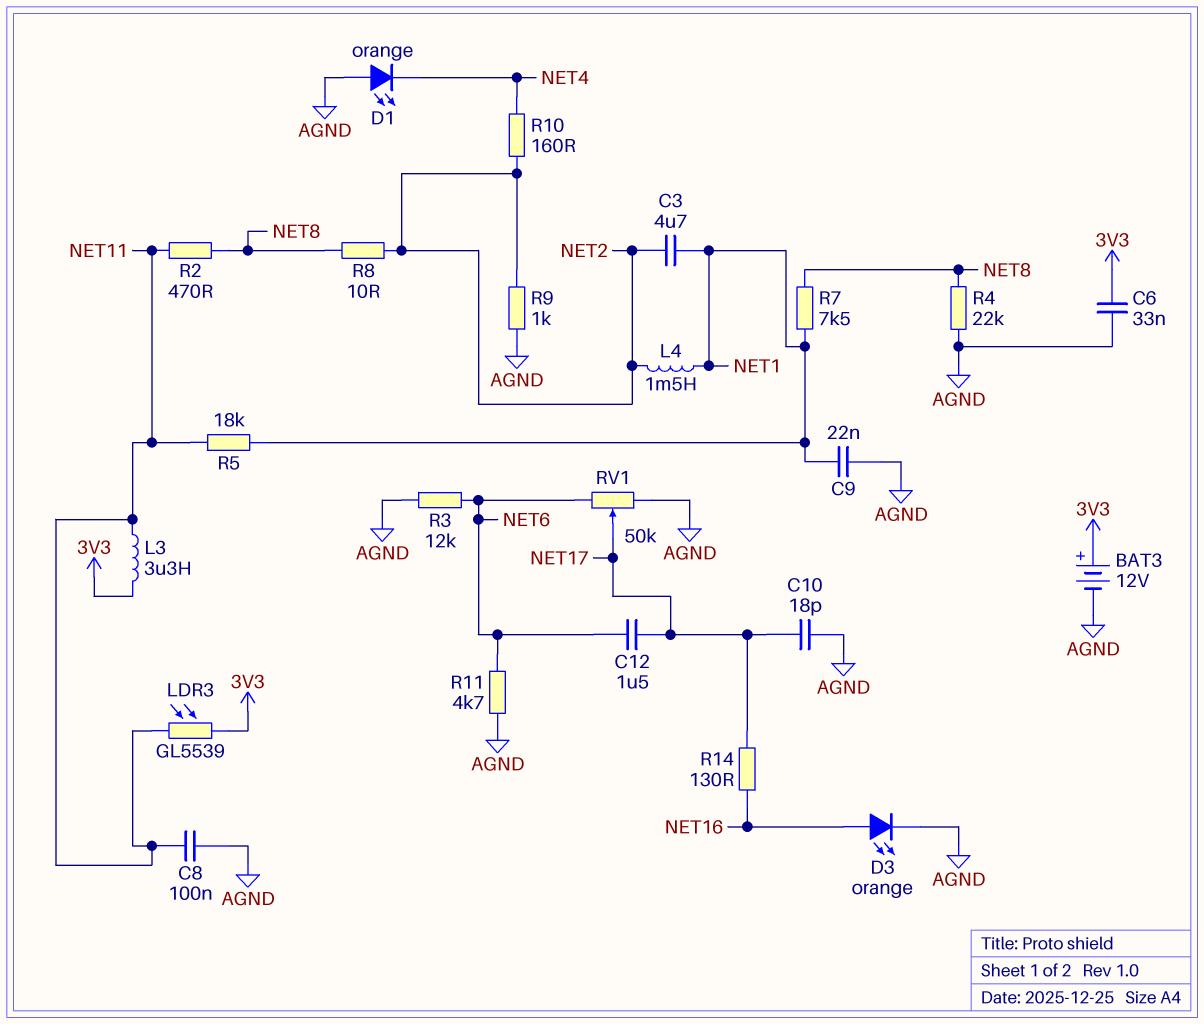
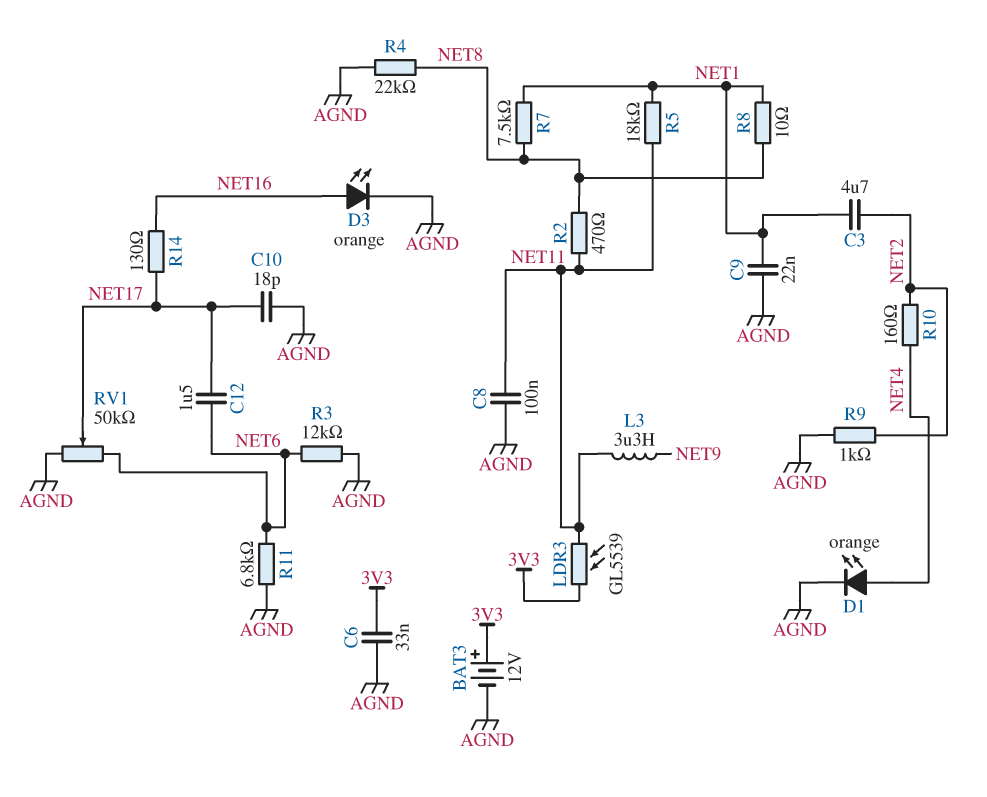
D1: LED orange (A AGND, K NET4) -> LED orange (A NET4, K AGND)
L3: 3.3uH (3V3, NET11) -> 3.3uH (NET9, NET11)
L4: 1.5mH (NET1, NET2) -> none
R8: 10 (NET2, NET8) -> 10 (NET1, NET8)
R11: 4.7k (AGND, NET6) -> 6.8k (AGND, NET6)

